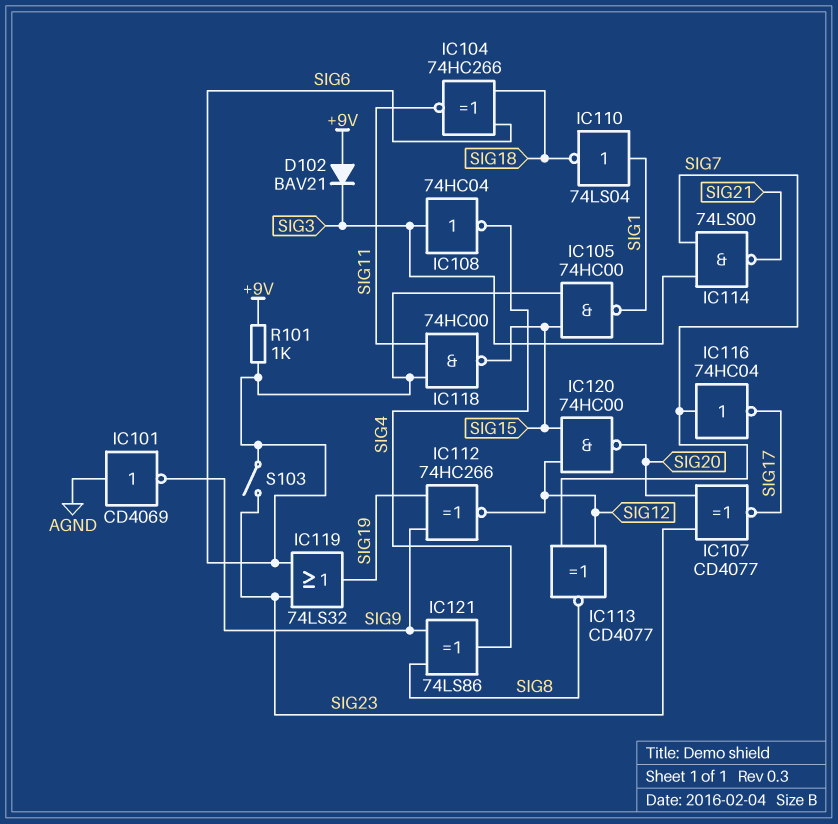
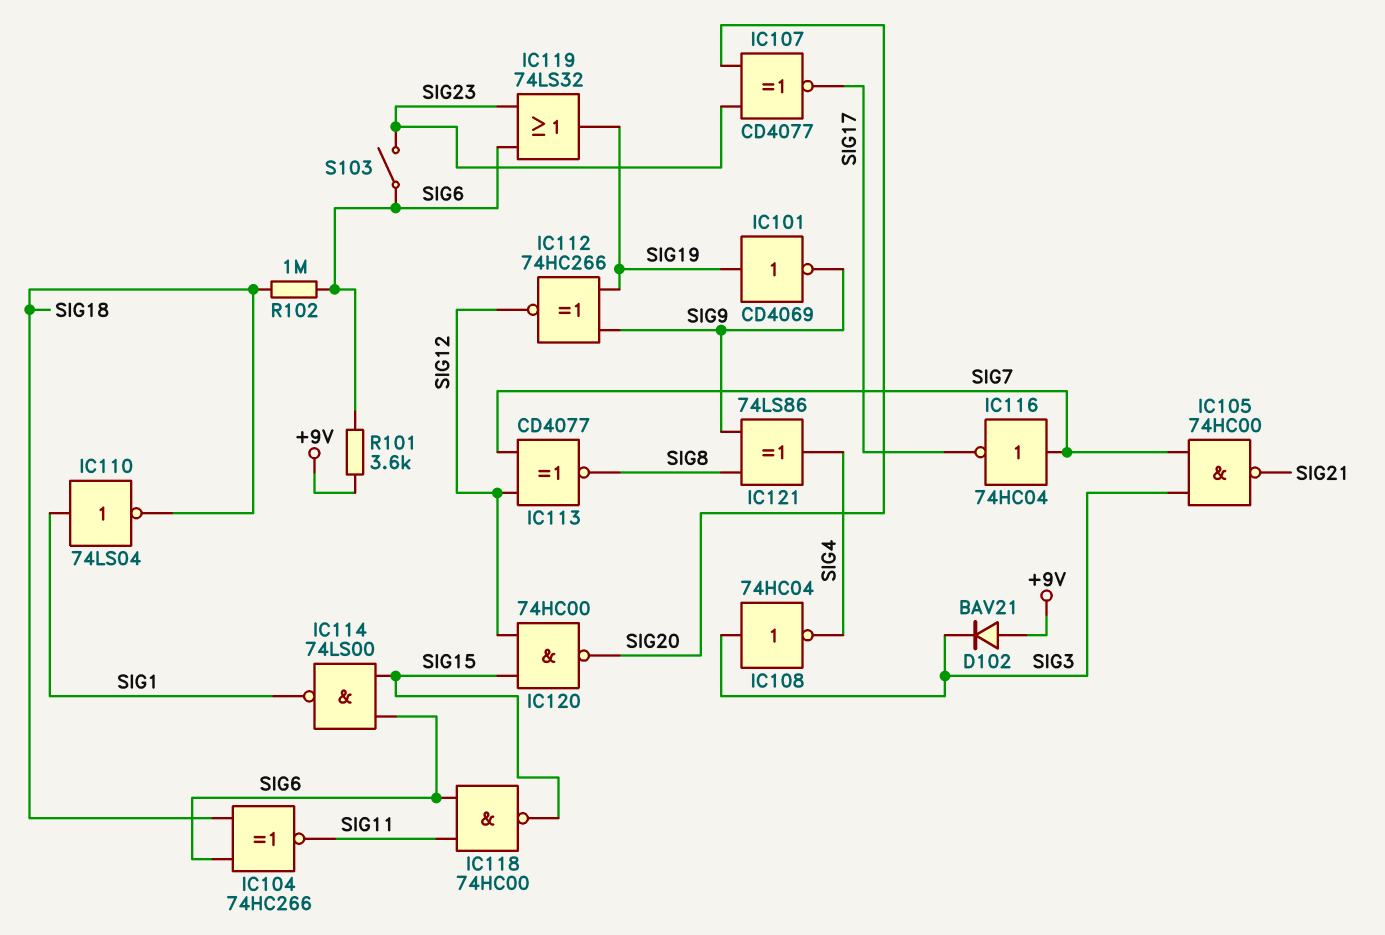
IC101: NOT CD4069 (in AGND, out SIG9) -> NOT CD4069 (in SIG19, out SIG9)
IC105: NAND 74HC00 (in SIG6, in SIG15, out SIG1) -> NAND 74HC00 (in SIG3, in SIG7, out SIG21)
IC114: NAND 74LS00 (in SIG3, in SIG7, out SIG21) -> NAND 74LS00 (in SIG6, in SIG15, out SIG1)
R101: 1k (+9V, SIG6) -> 3.6k (+9V, SIG6)
R102: none -> 1M (SIG6, SIG18)

